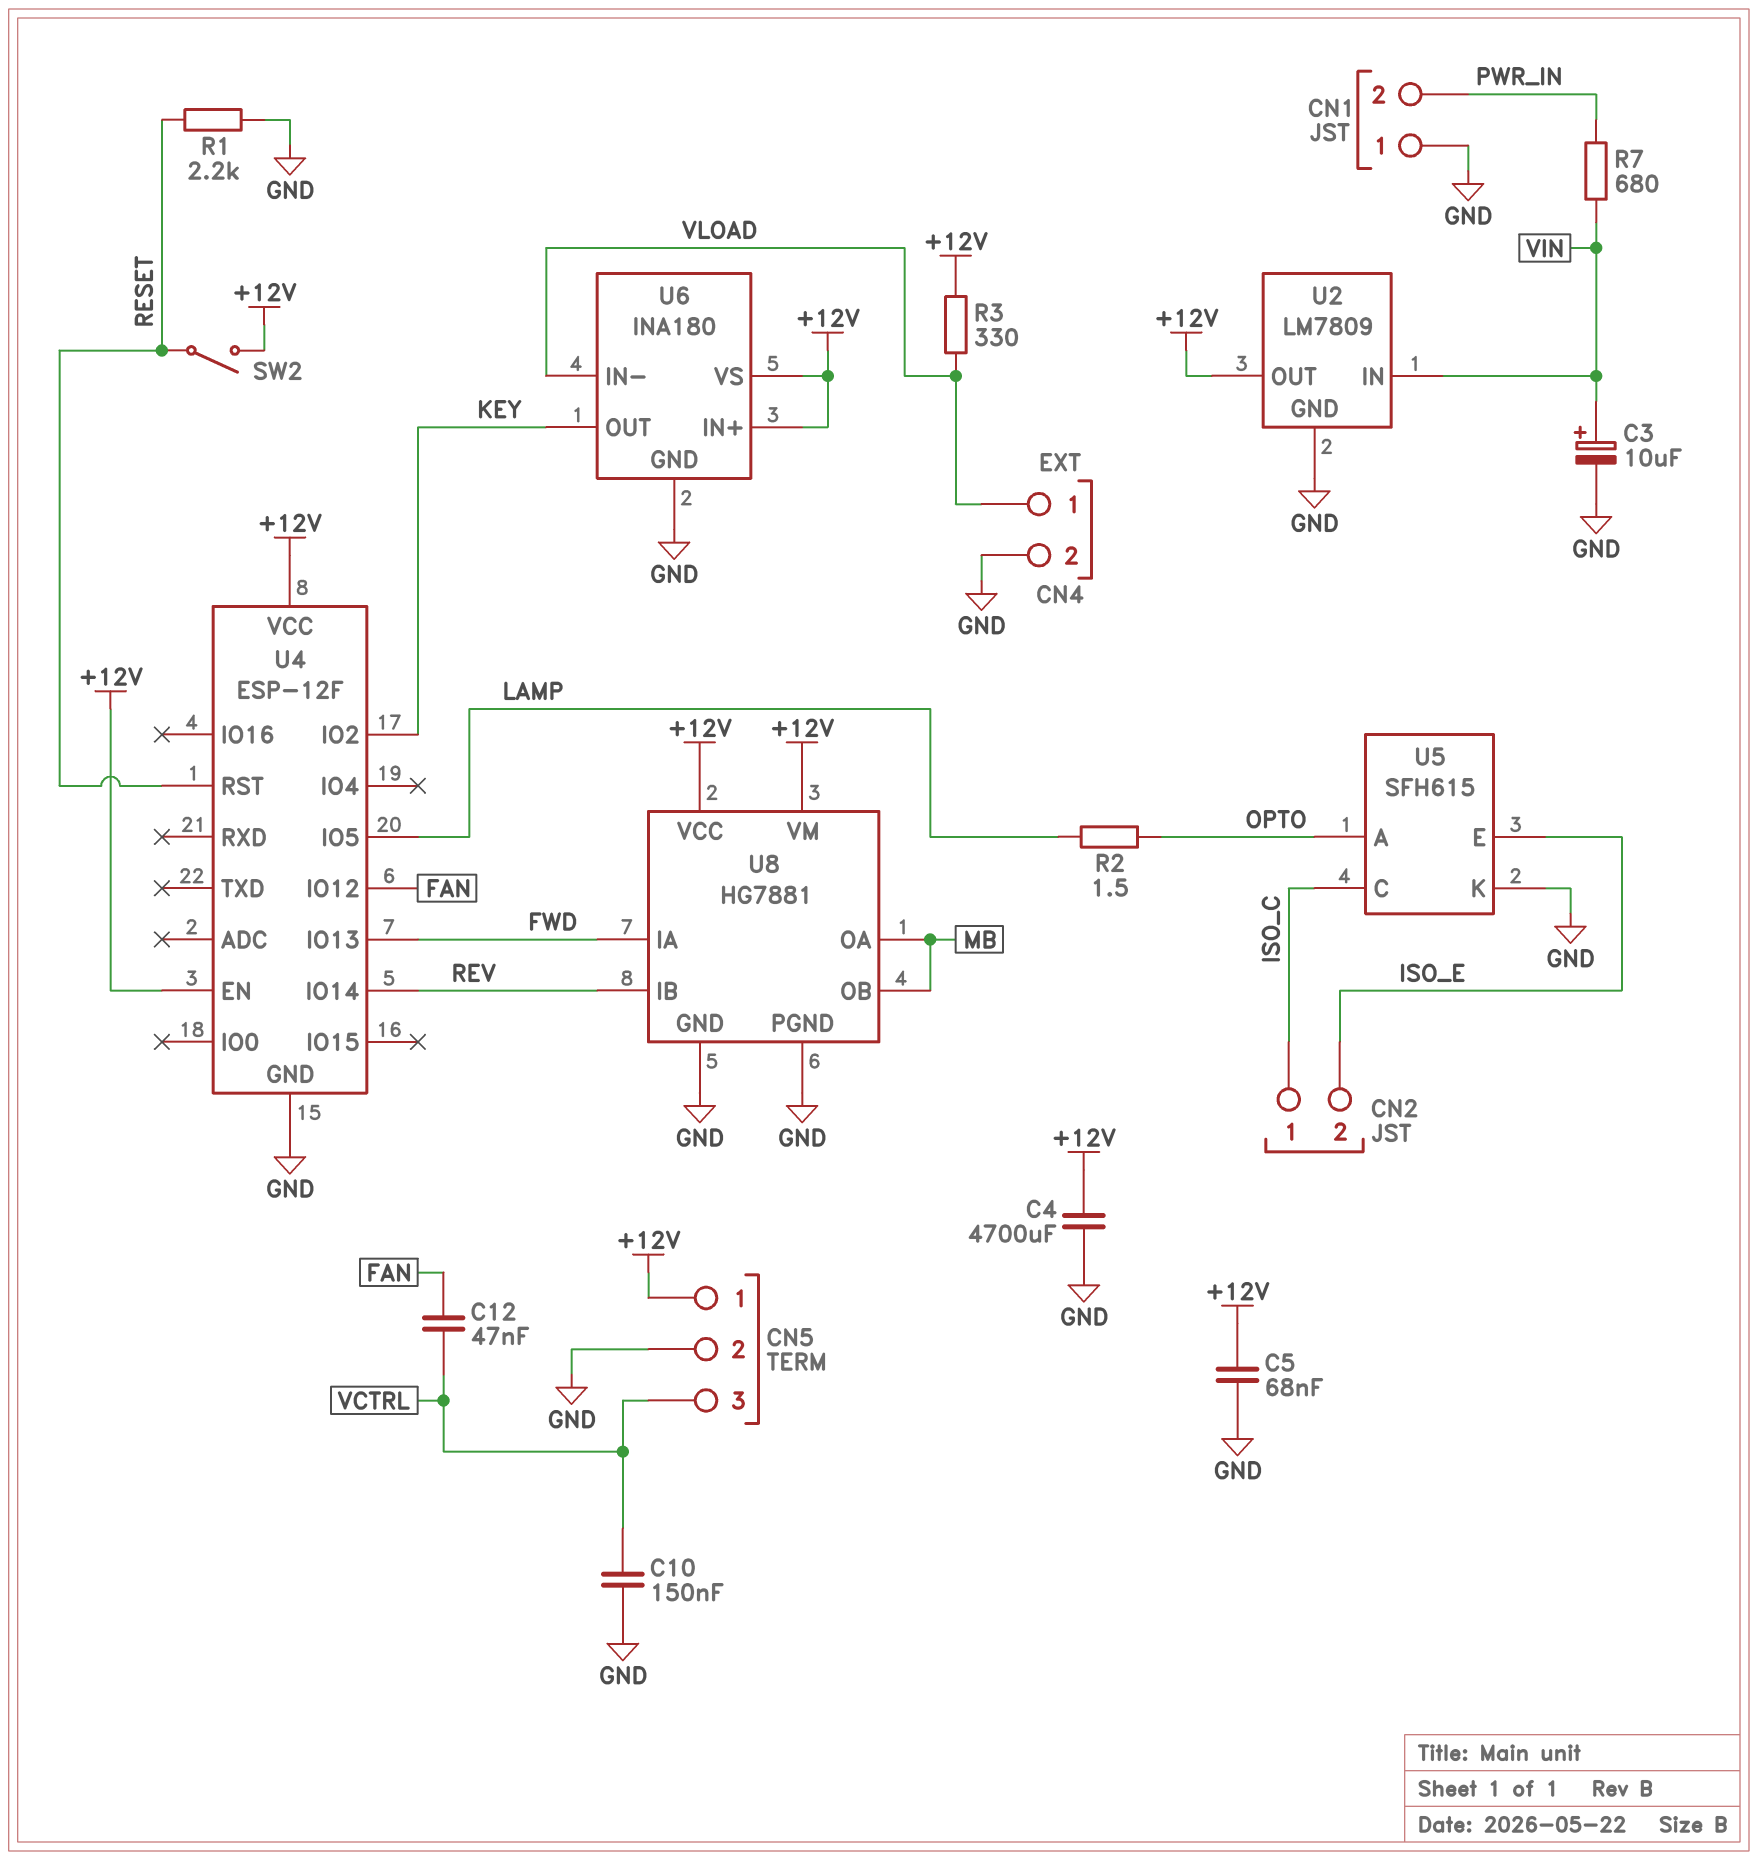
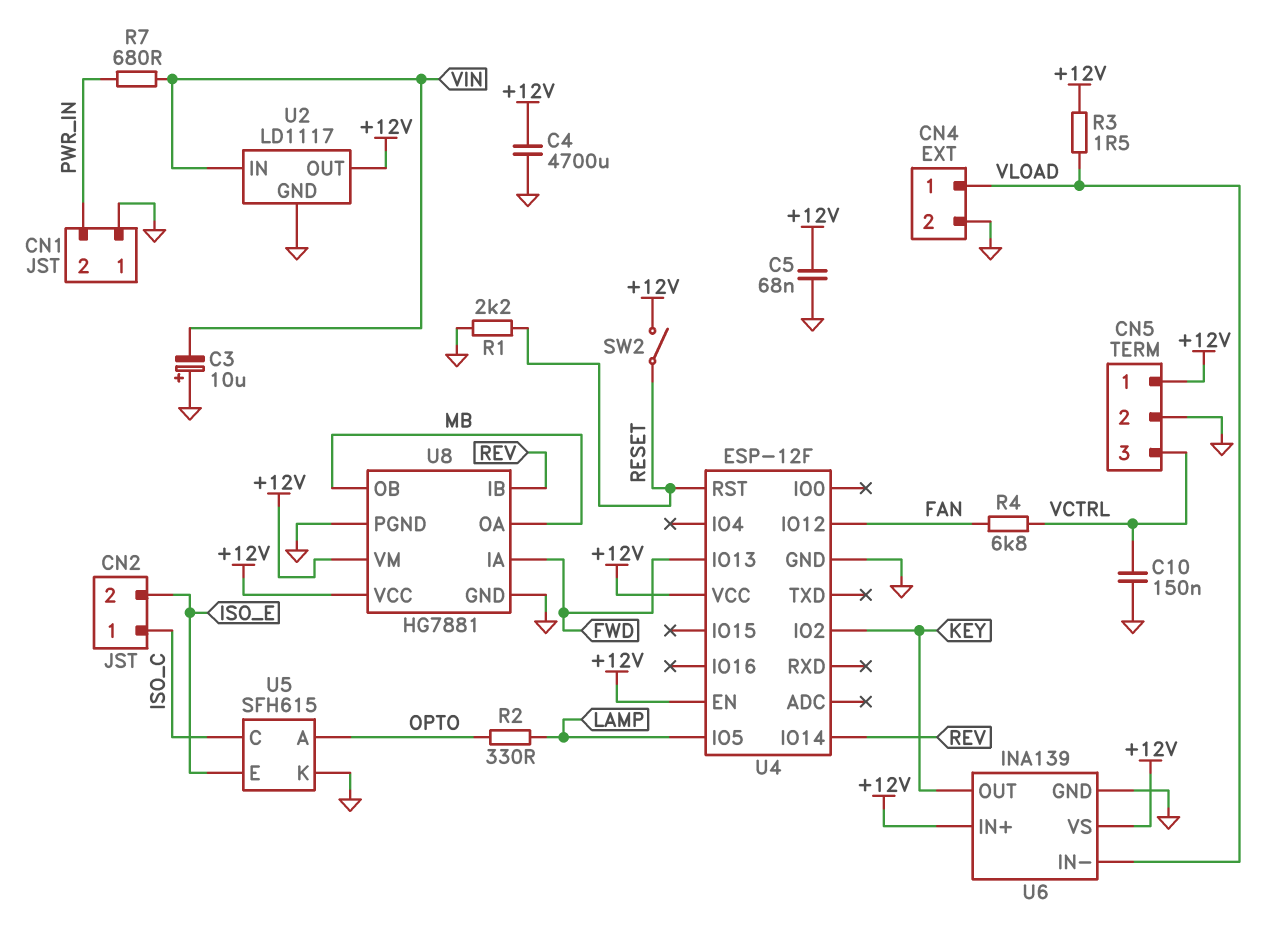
C3: 10uF (plus VIN, minus GND) -> 10uF (plus GND, minus VIN)
C12: 47nF (FAN, VCTRL) -> none
R2: 1.5 (LAMP, OPTO) -> 330 (LAMP, OPTO)
R3: 330 (+12V, VLOAD) -> 1.5 (+12V, VLOAD)
R4: none -> 6.8k (FAN, VCTRL)
U2: LM7809 -> LD1117
U6: INA180 -> INA139

